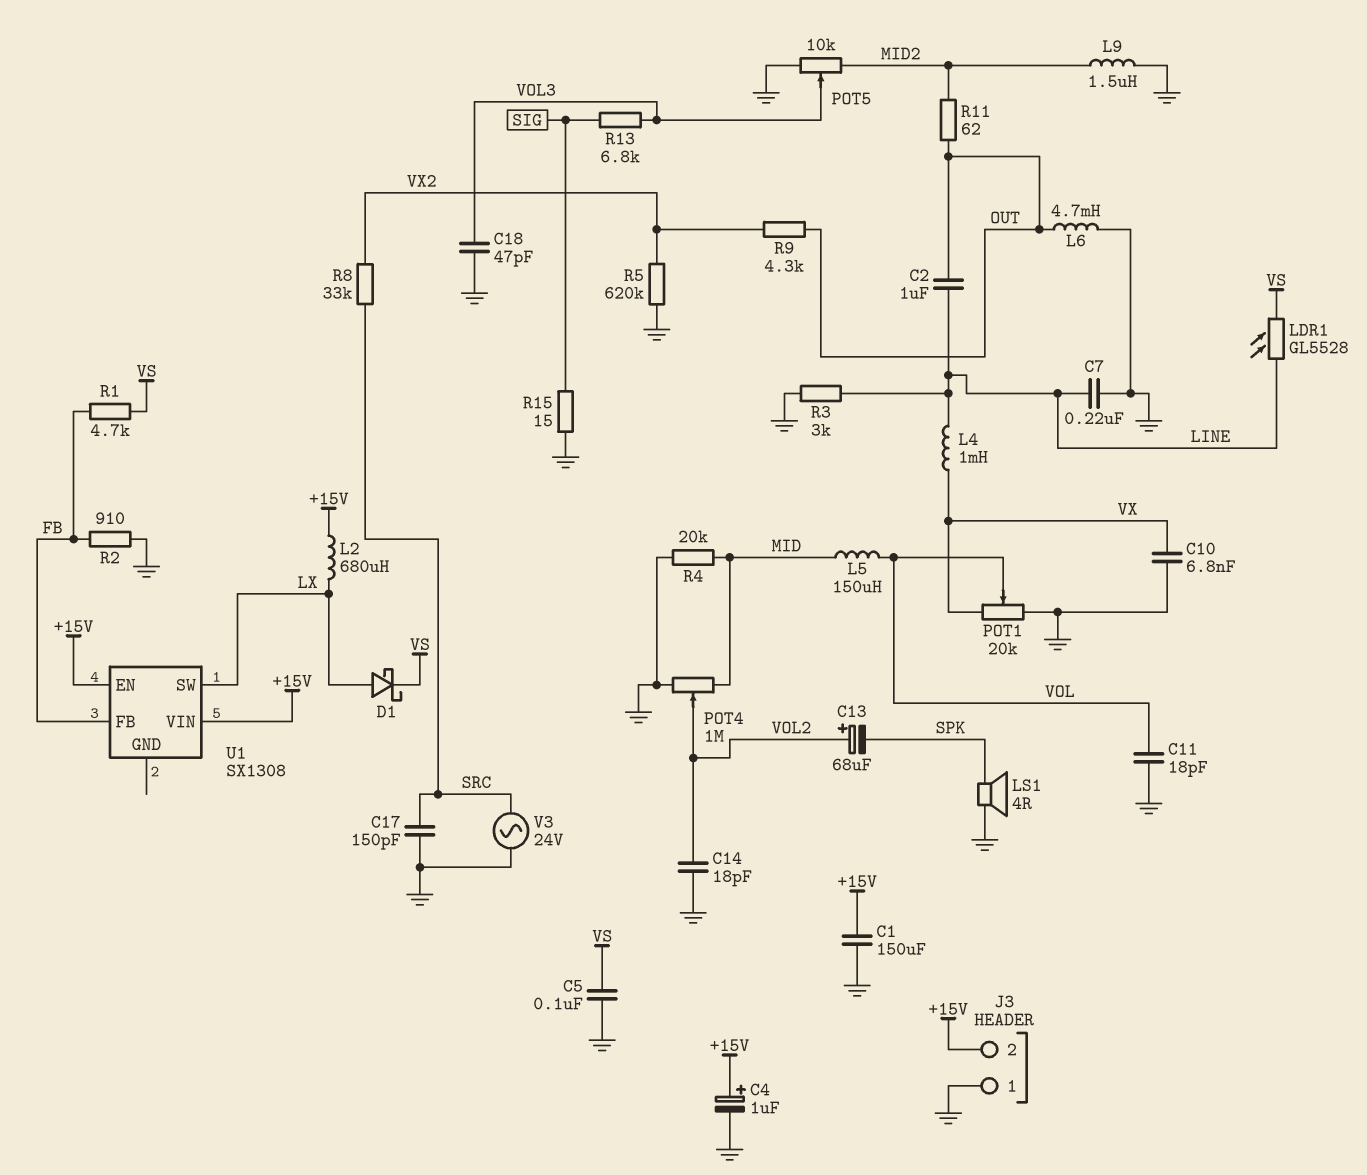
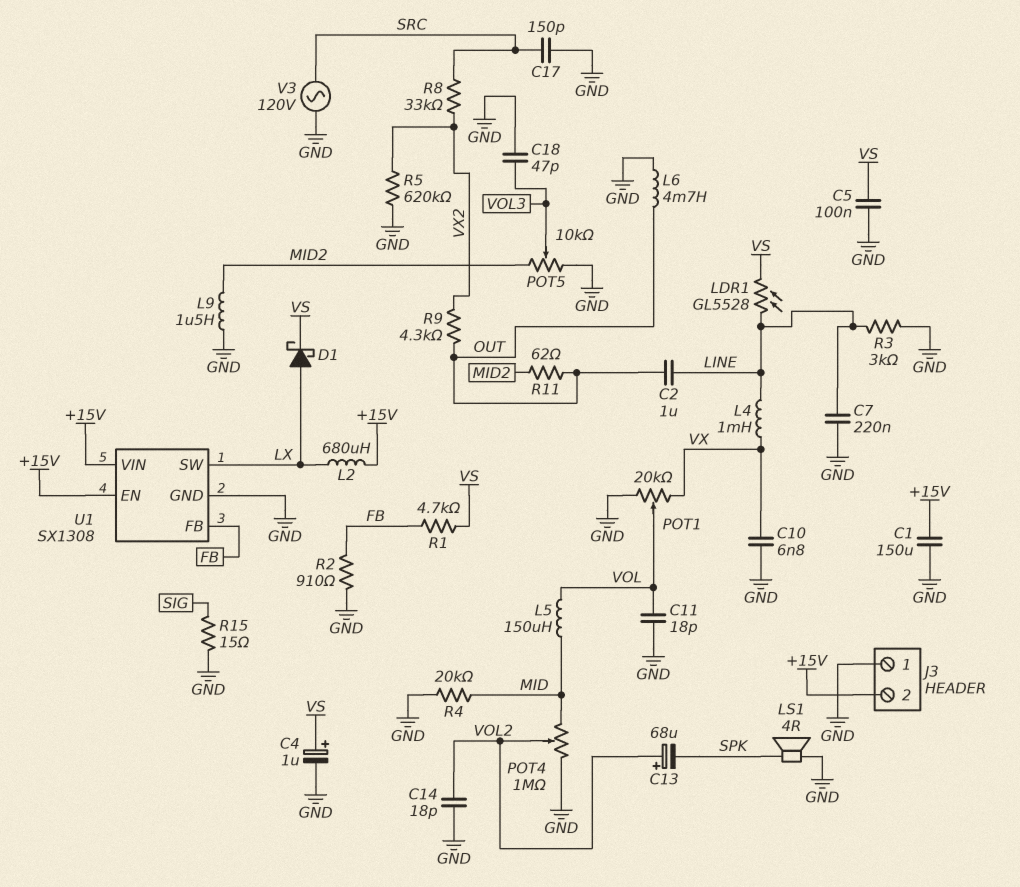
C4: 1uF (plus +15V, minus GND) -> 1uF (plus VS, minus GND)
R13: 6.8k (SIG, VOL3) -> none
U1 pin GND: none -> GND
V3: AC 24V (GND, SRC) -> AC 120V (GND, SRC)

